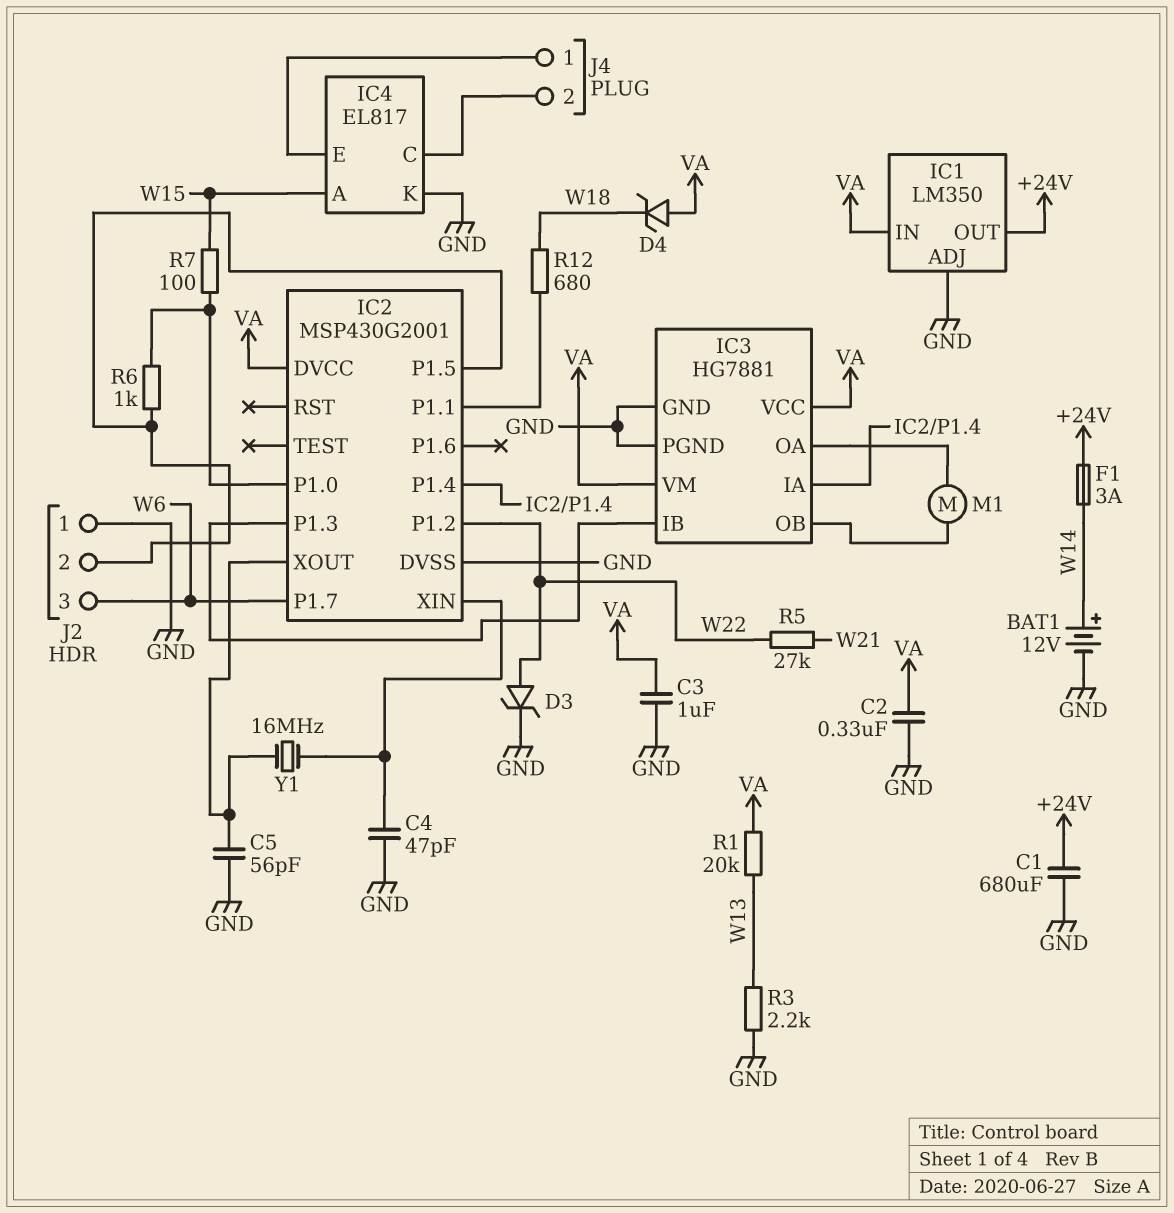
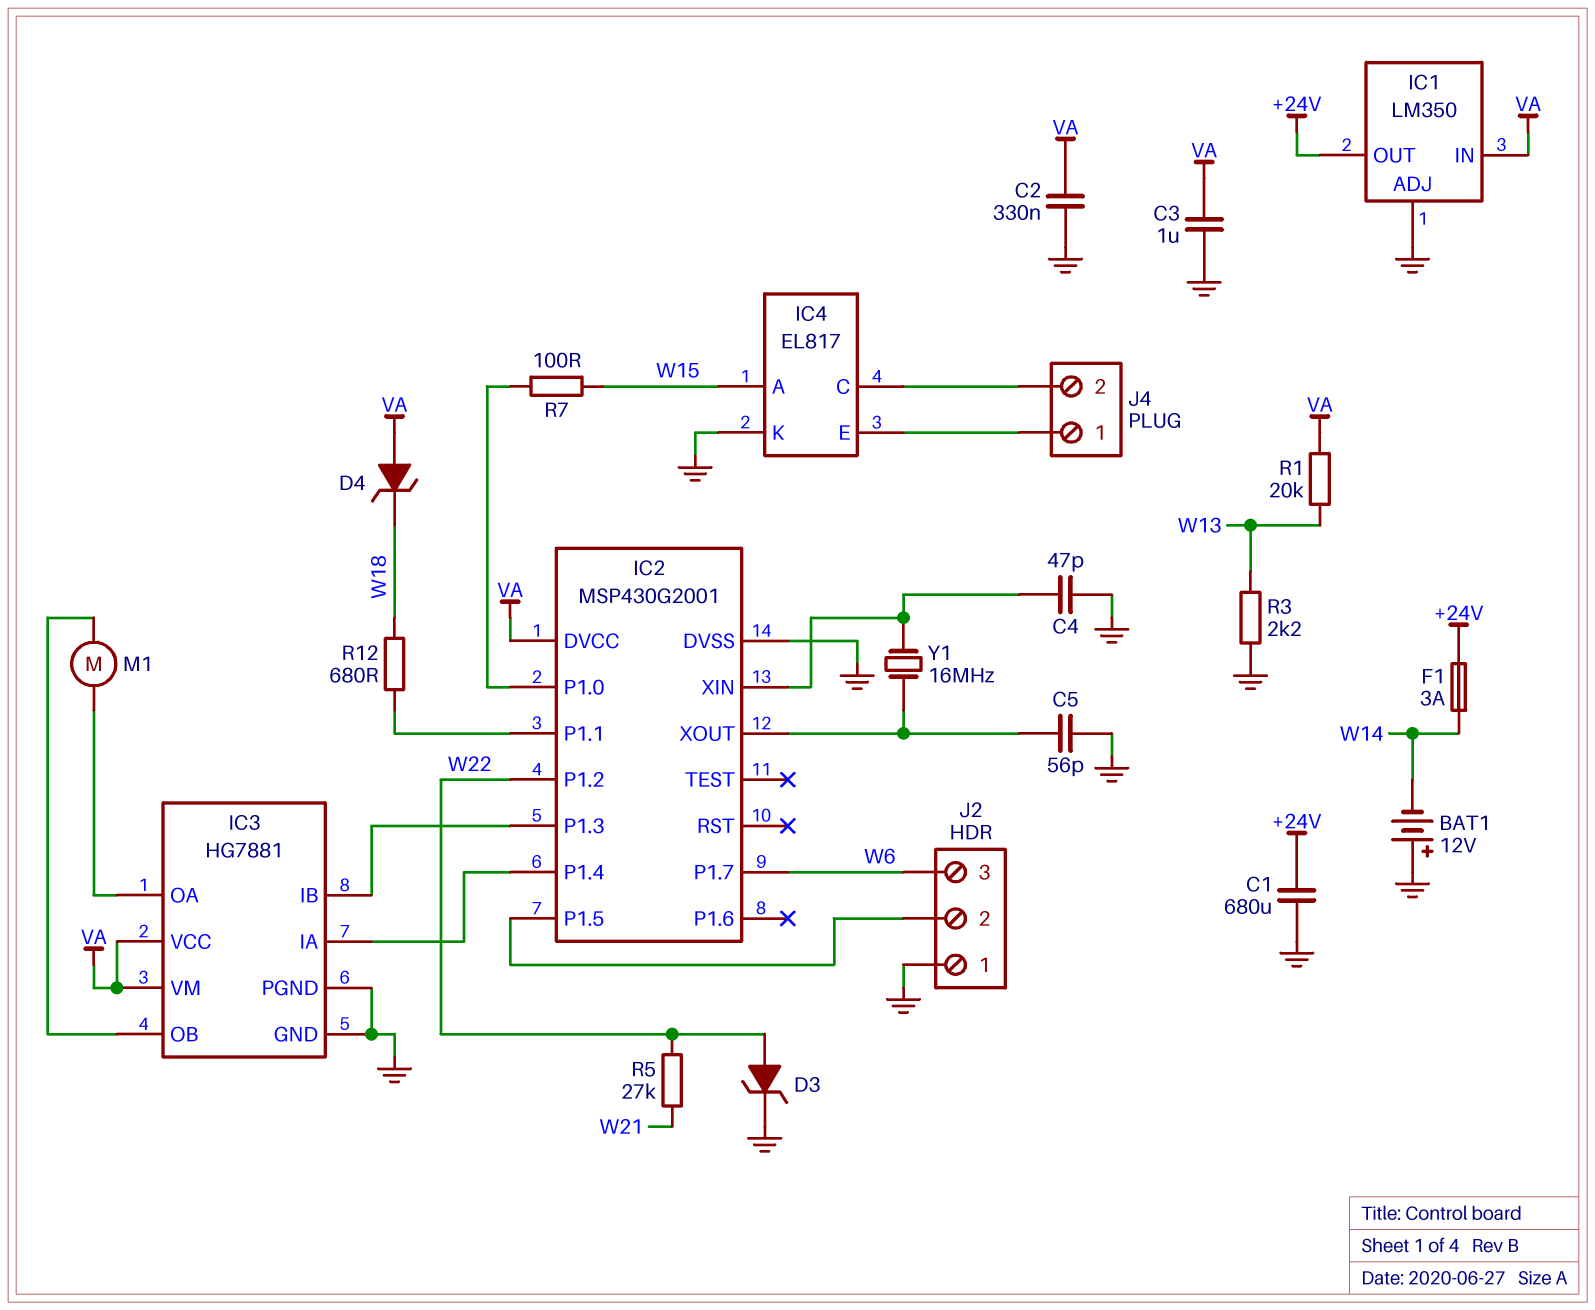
BAT1: 12V (plus W14, minus GND) -> 12V (plus GND, minus W14)
R6: 1k (IC2/P1.0, IC2/P1.5) -> none

